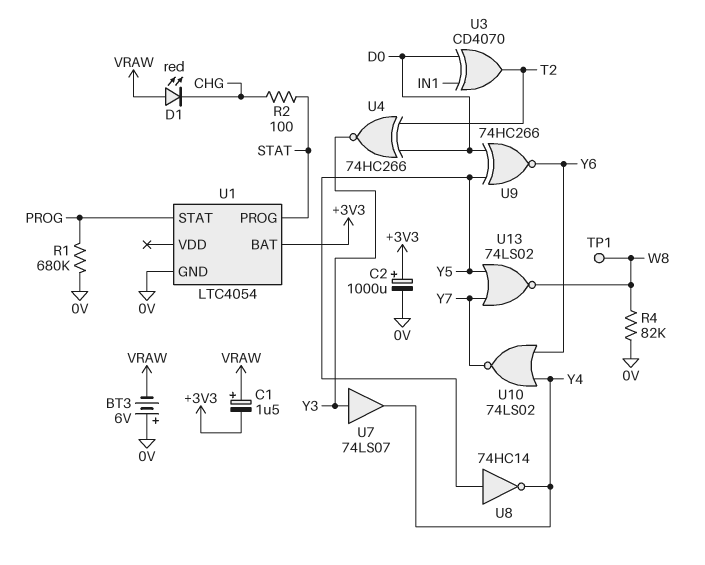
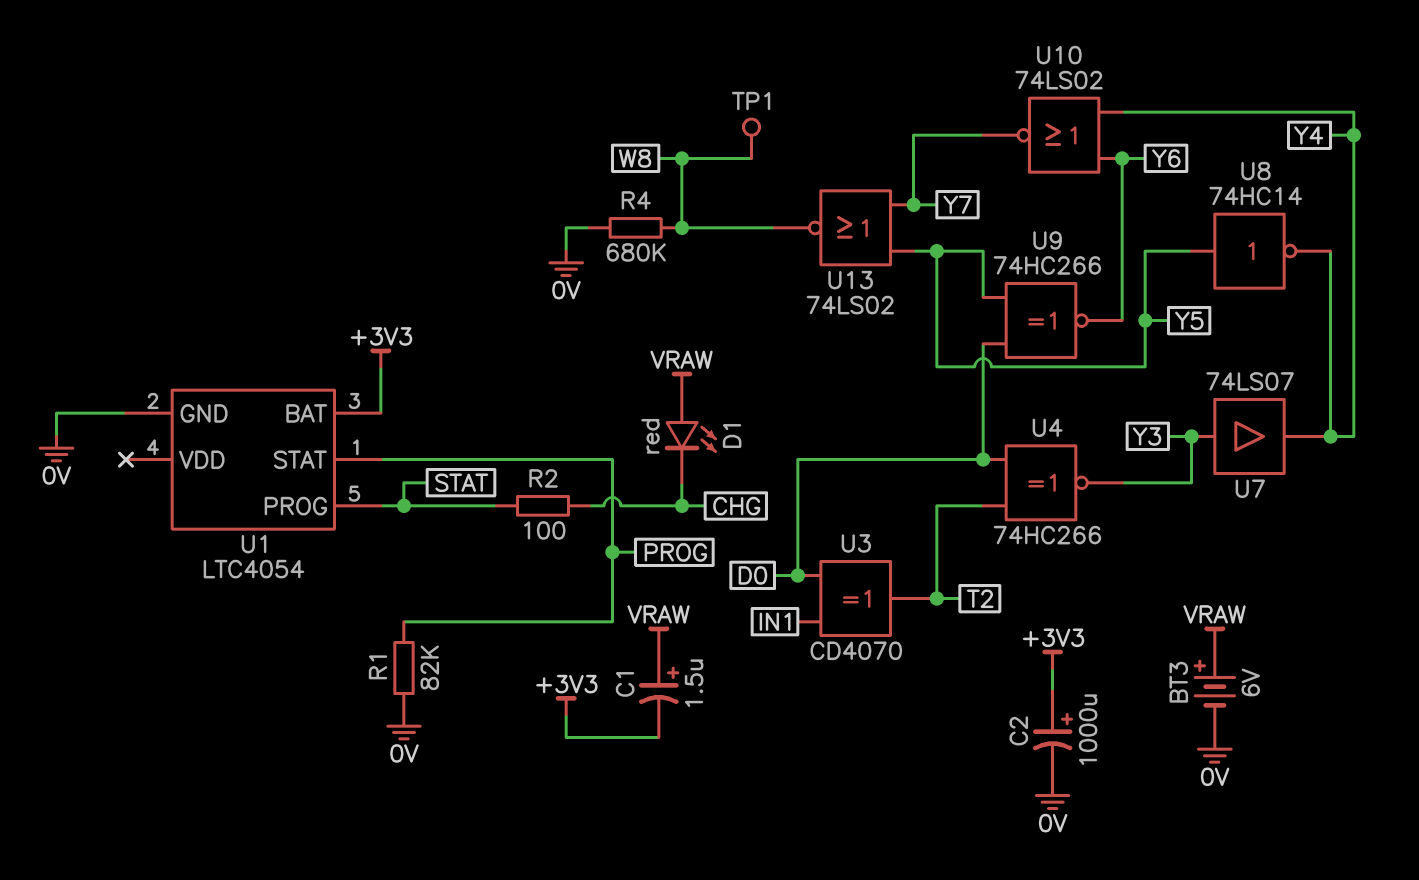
BT3: 6V (plus 0V, minus VRAW) -> 6V (plus VRAW, minus 0V)
R1: 680k (0V, PROG) -> 82k (0V, PROG)
R4: 82k (0V, W8) -> 680k (0V, W8)

